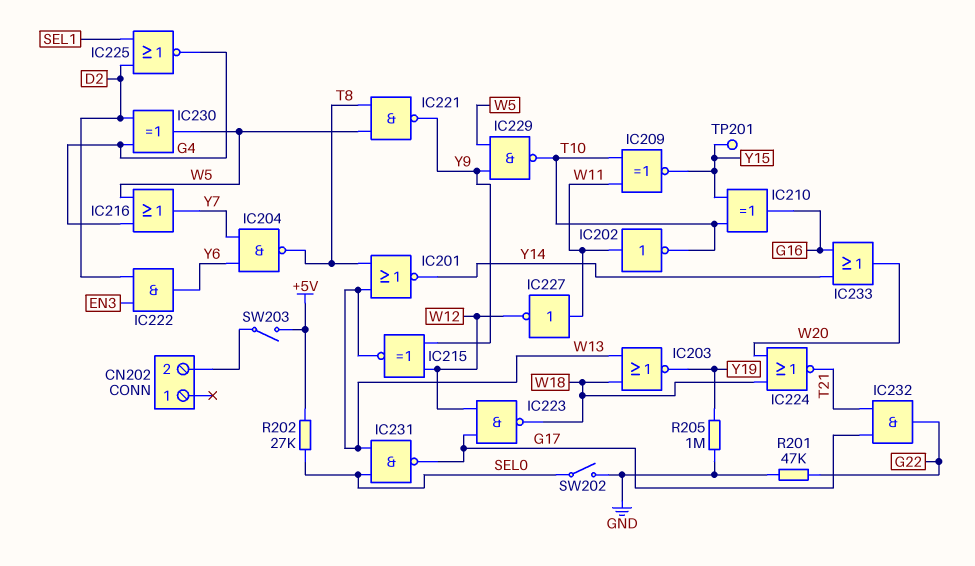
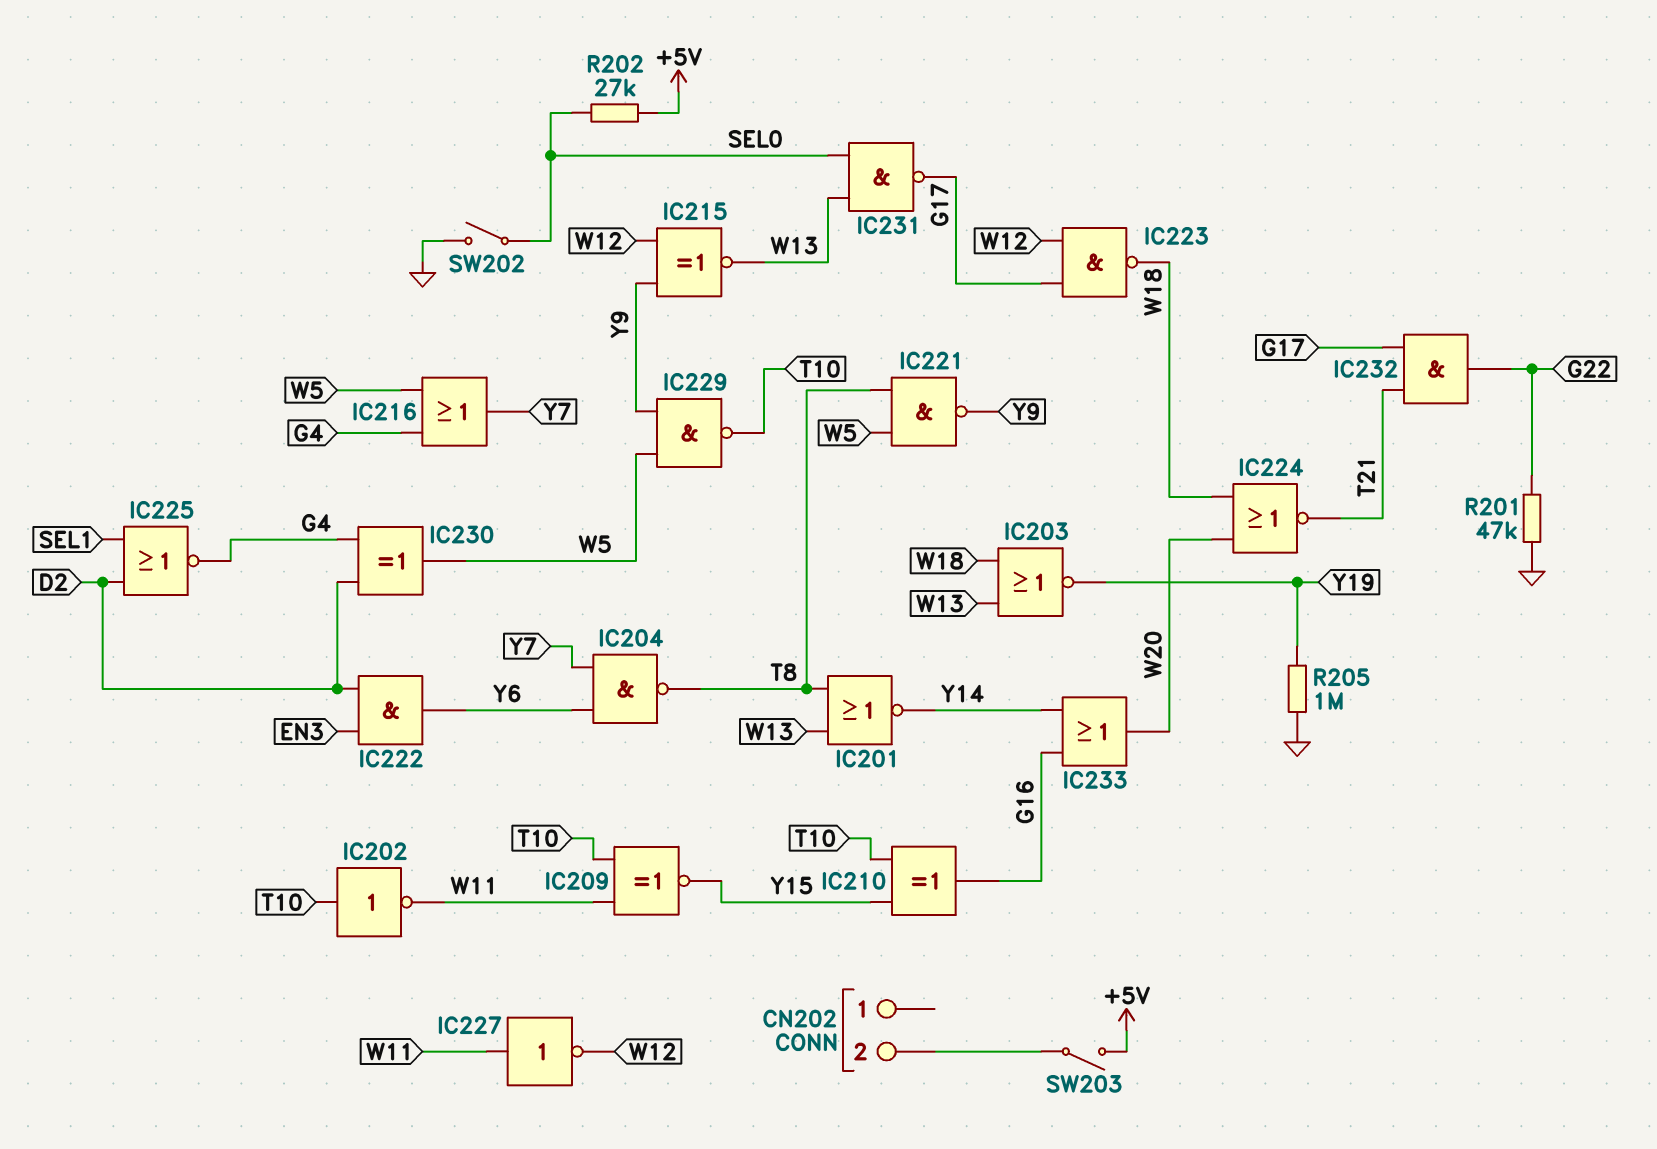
IC202: NOT (in W11, out T10) -> NOT (in T10, out W11)
TP201: test point (Y15) -> none

